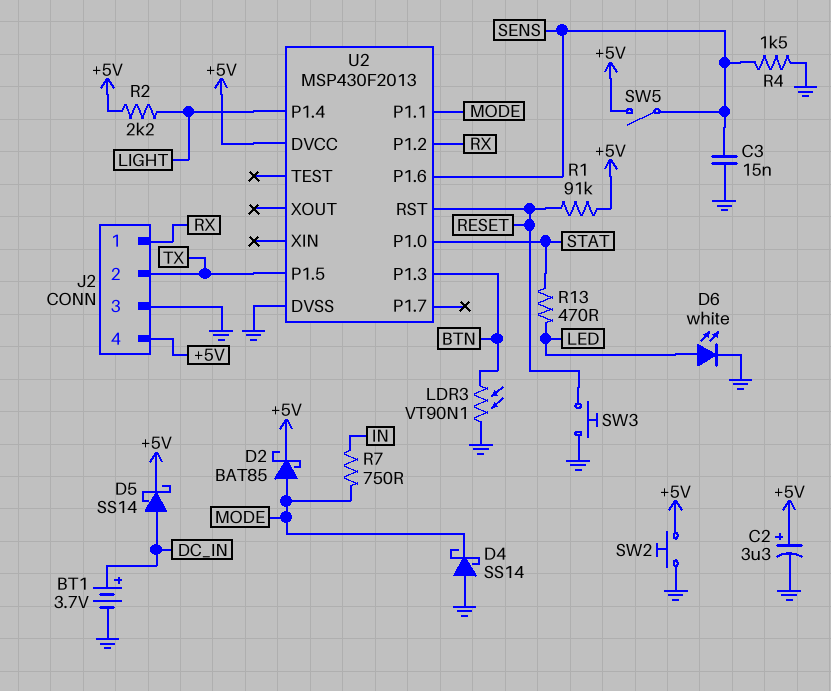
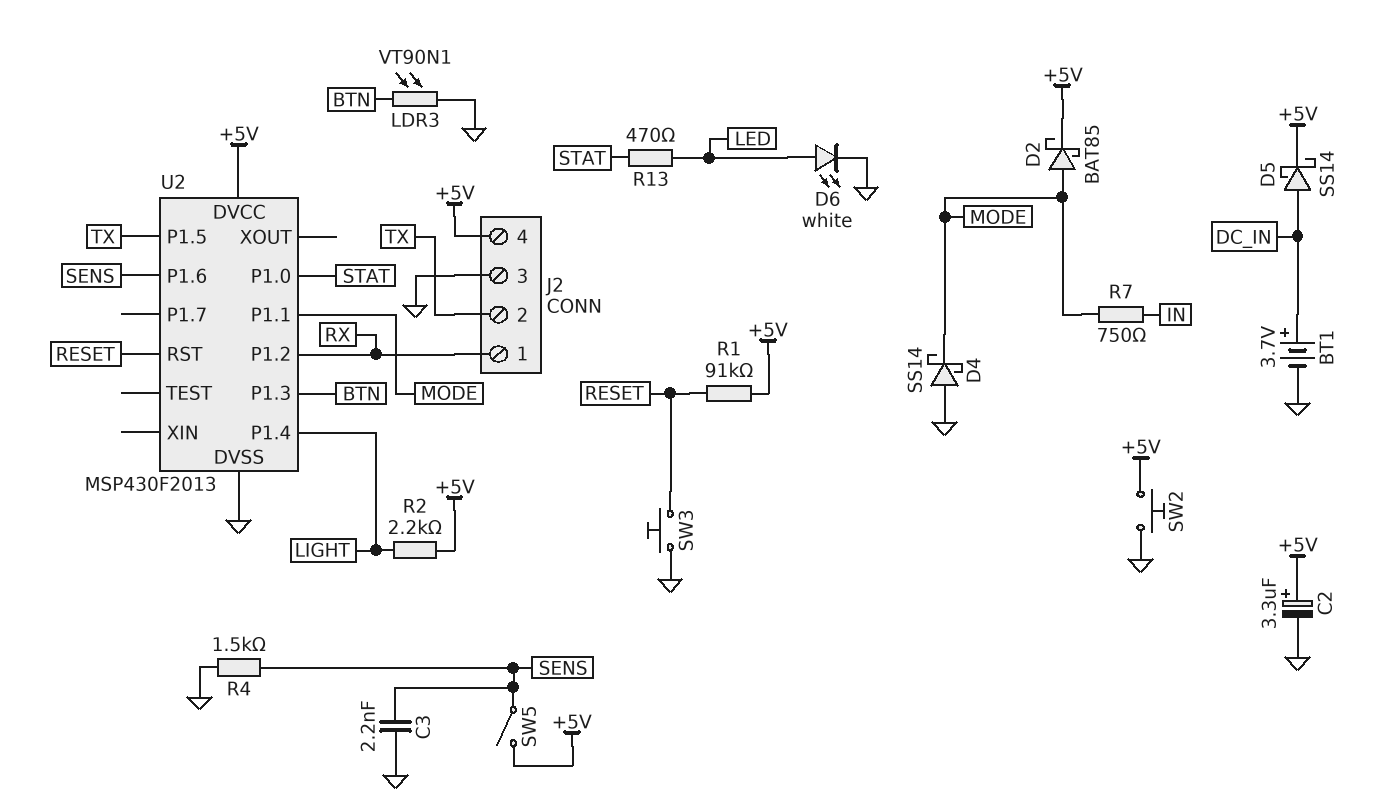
C3: 15nF (GND, SENS) -> 2.2nF (GND, SENS)

